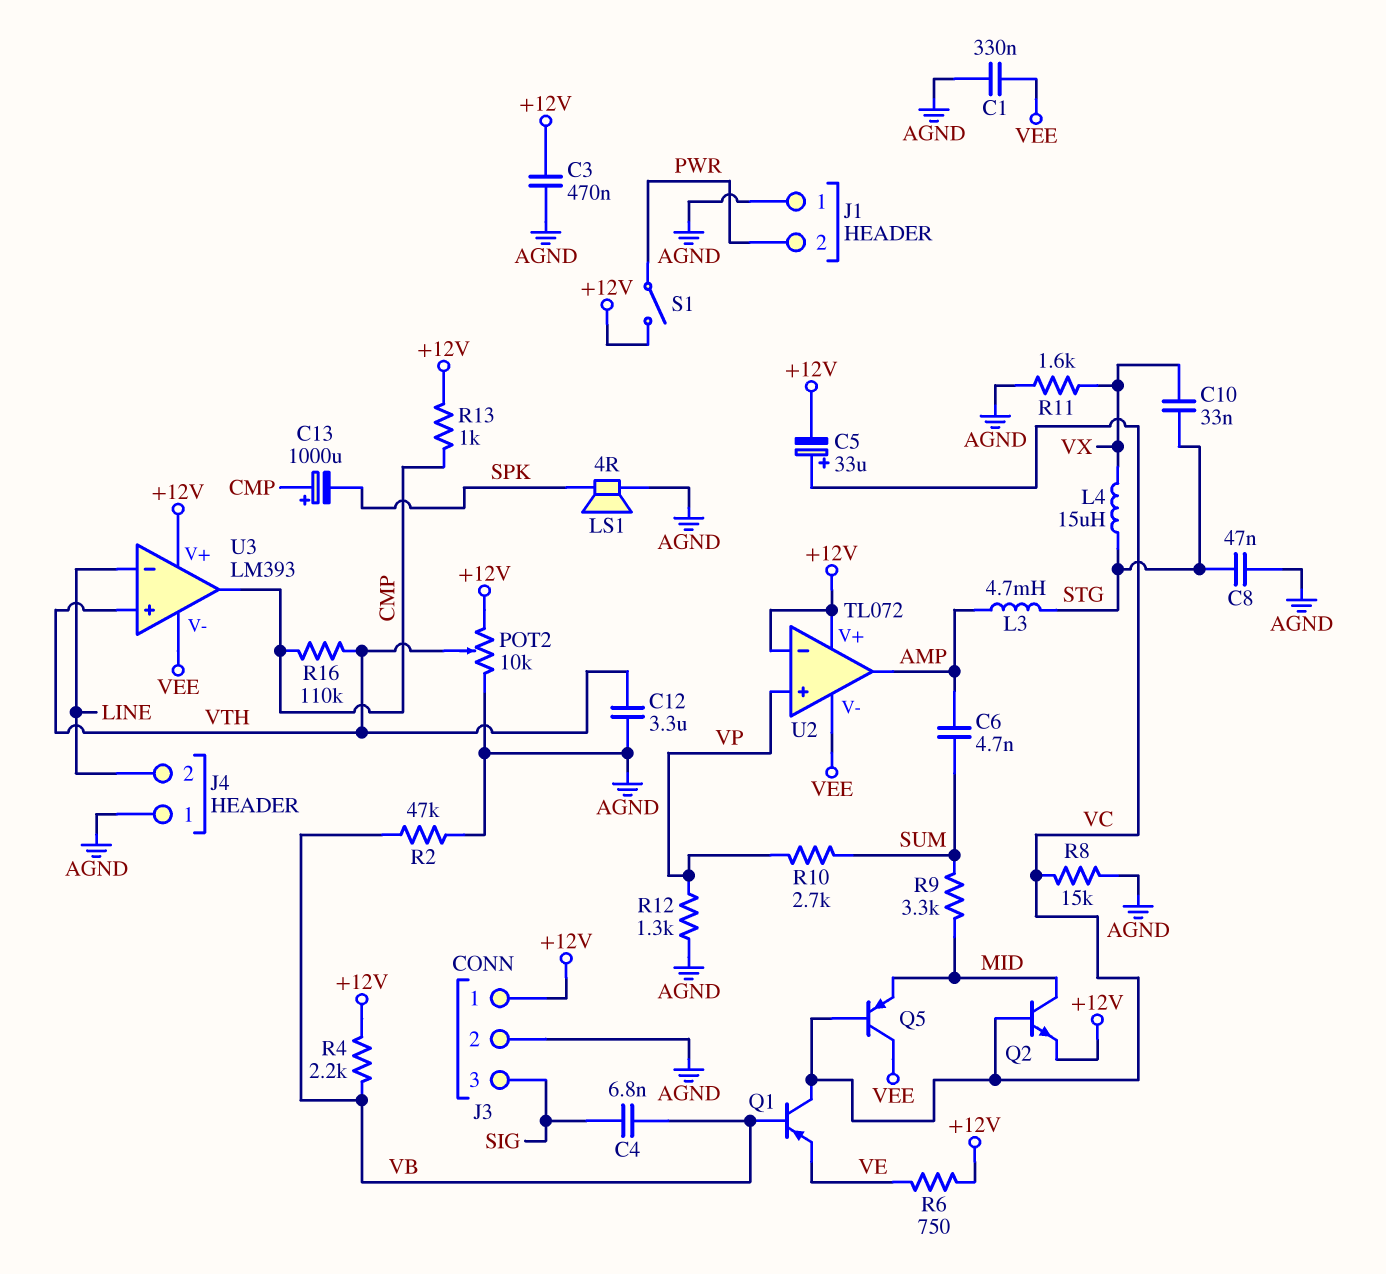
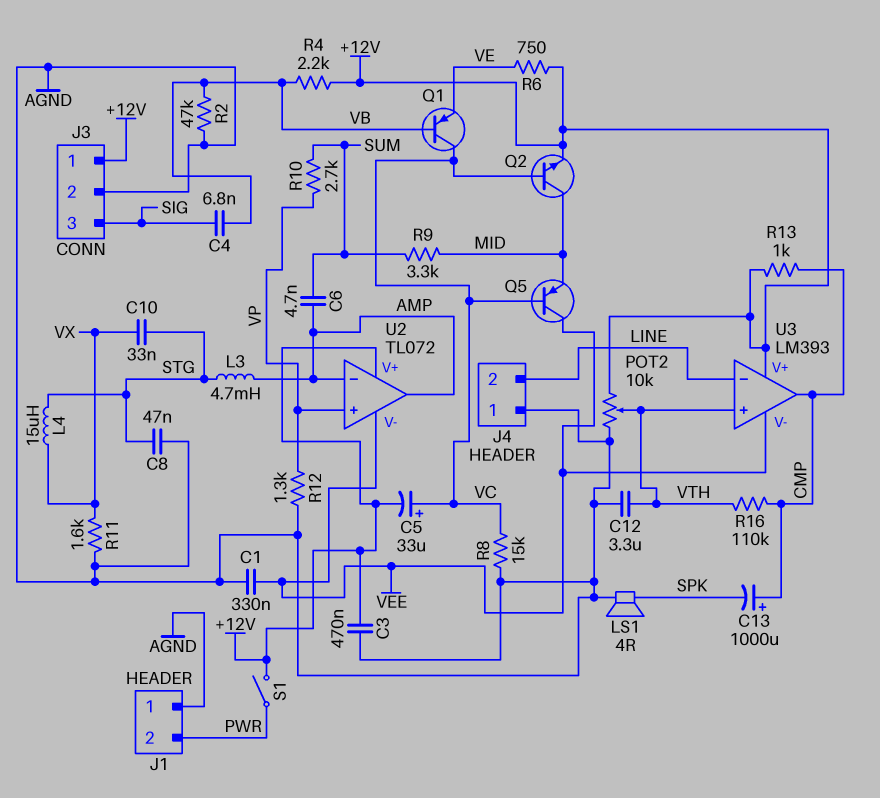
U2 pin in-: +12V -> AMP

